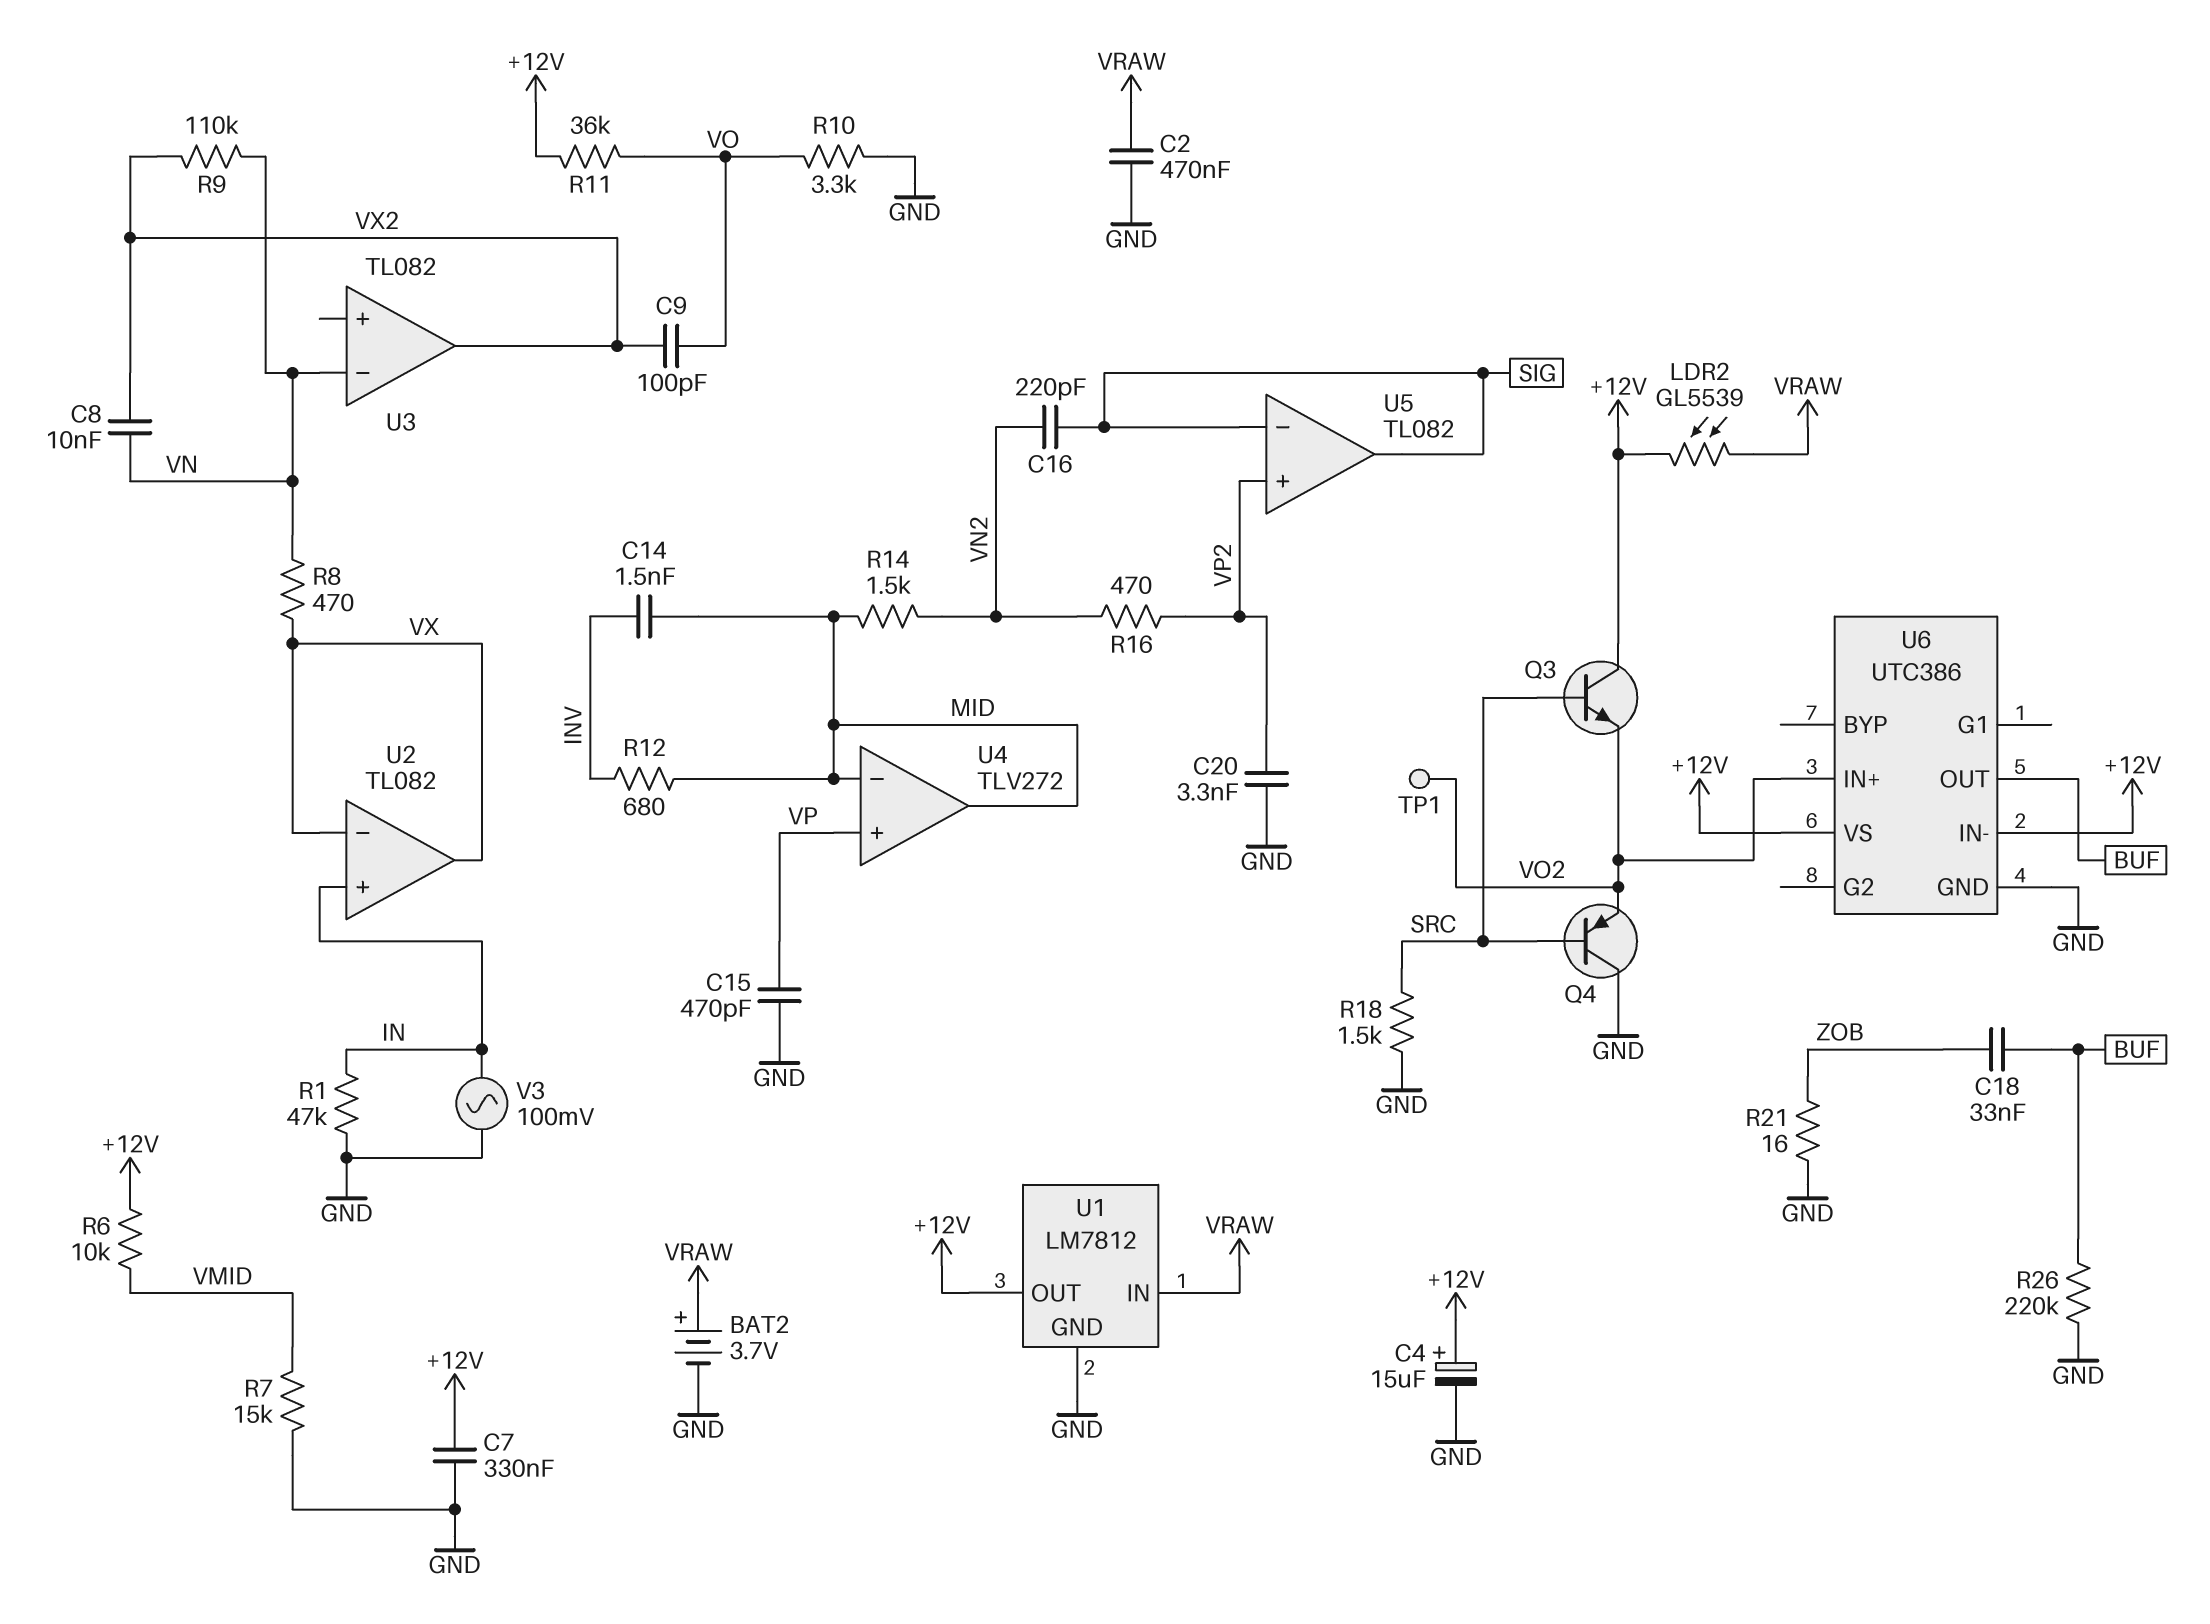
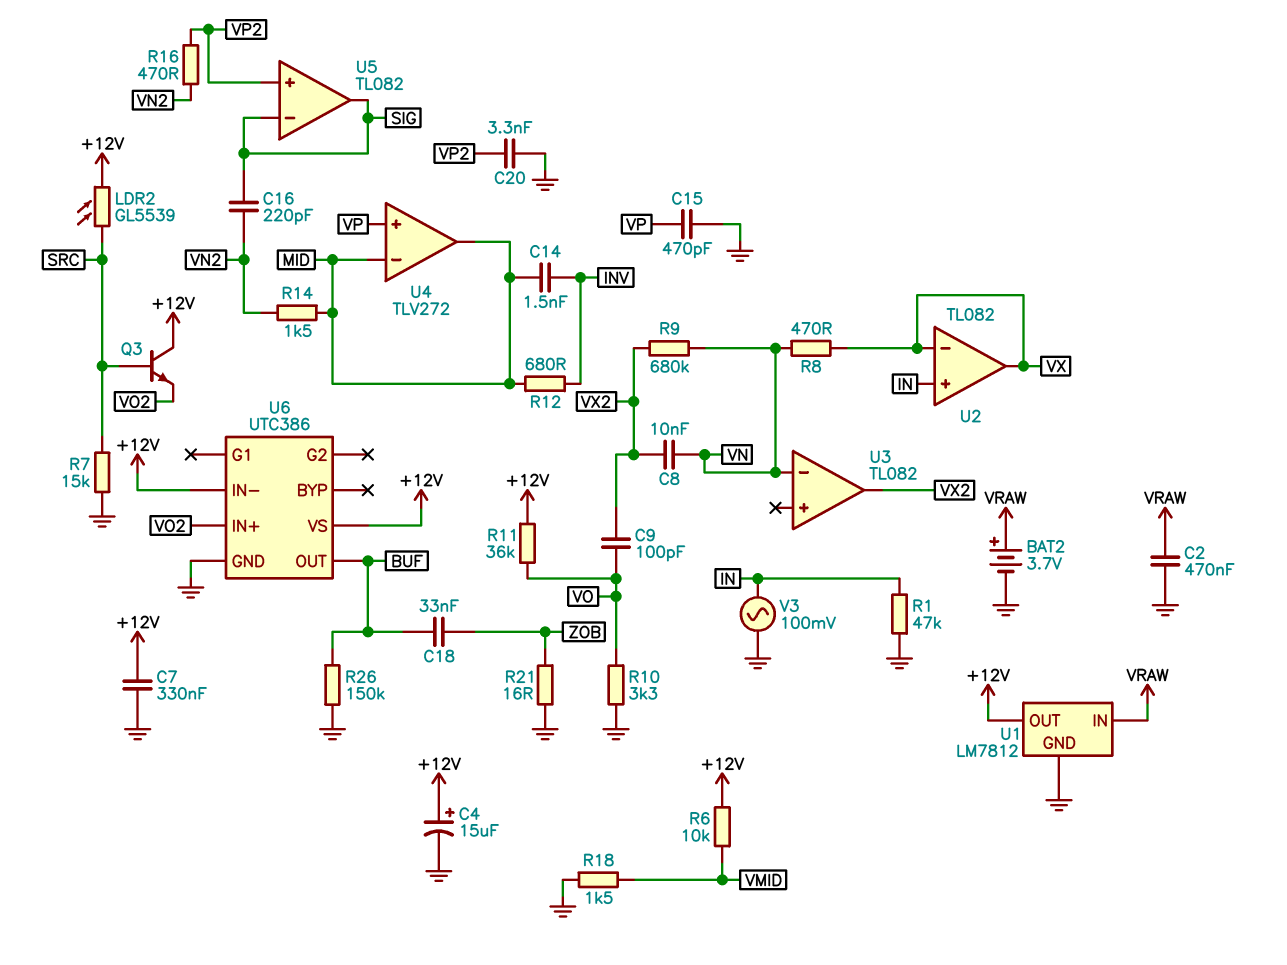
LDR2: GL5539 (+12V, VRAW) -> GL5539 (+12V, SRC)
Q4: PNP (B SRC, C GND, E VO2) -> none
R7: 15k (GND, VMID) -> 15k (GND, SRC)
R9: 110k (VN, VX2) -> 680k (VN, VX2)
R18: 1.5k (GND, SRC) -> 1.5k (GND, VMID)
R26: 220k (BUF, GND) -> 150k (BUF, GND)
TP1: test point (VO2) -> none

